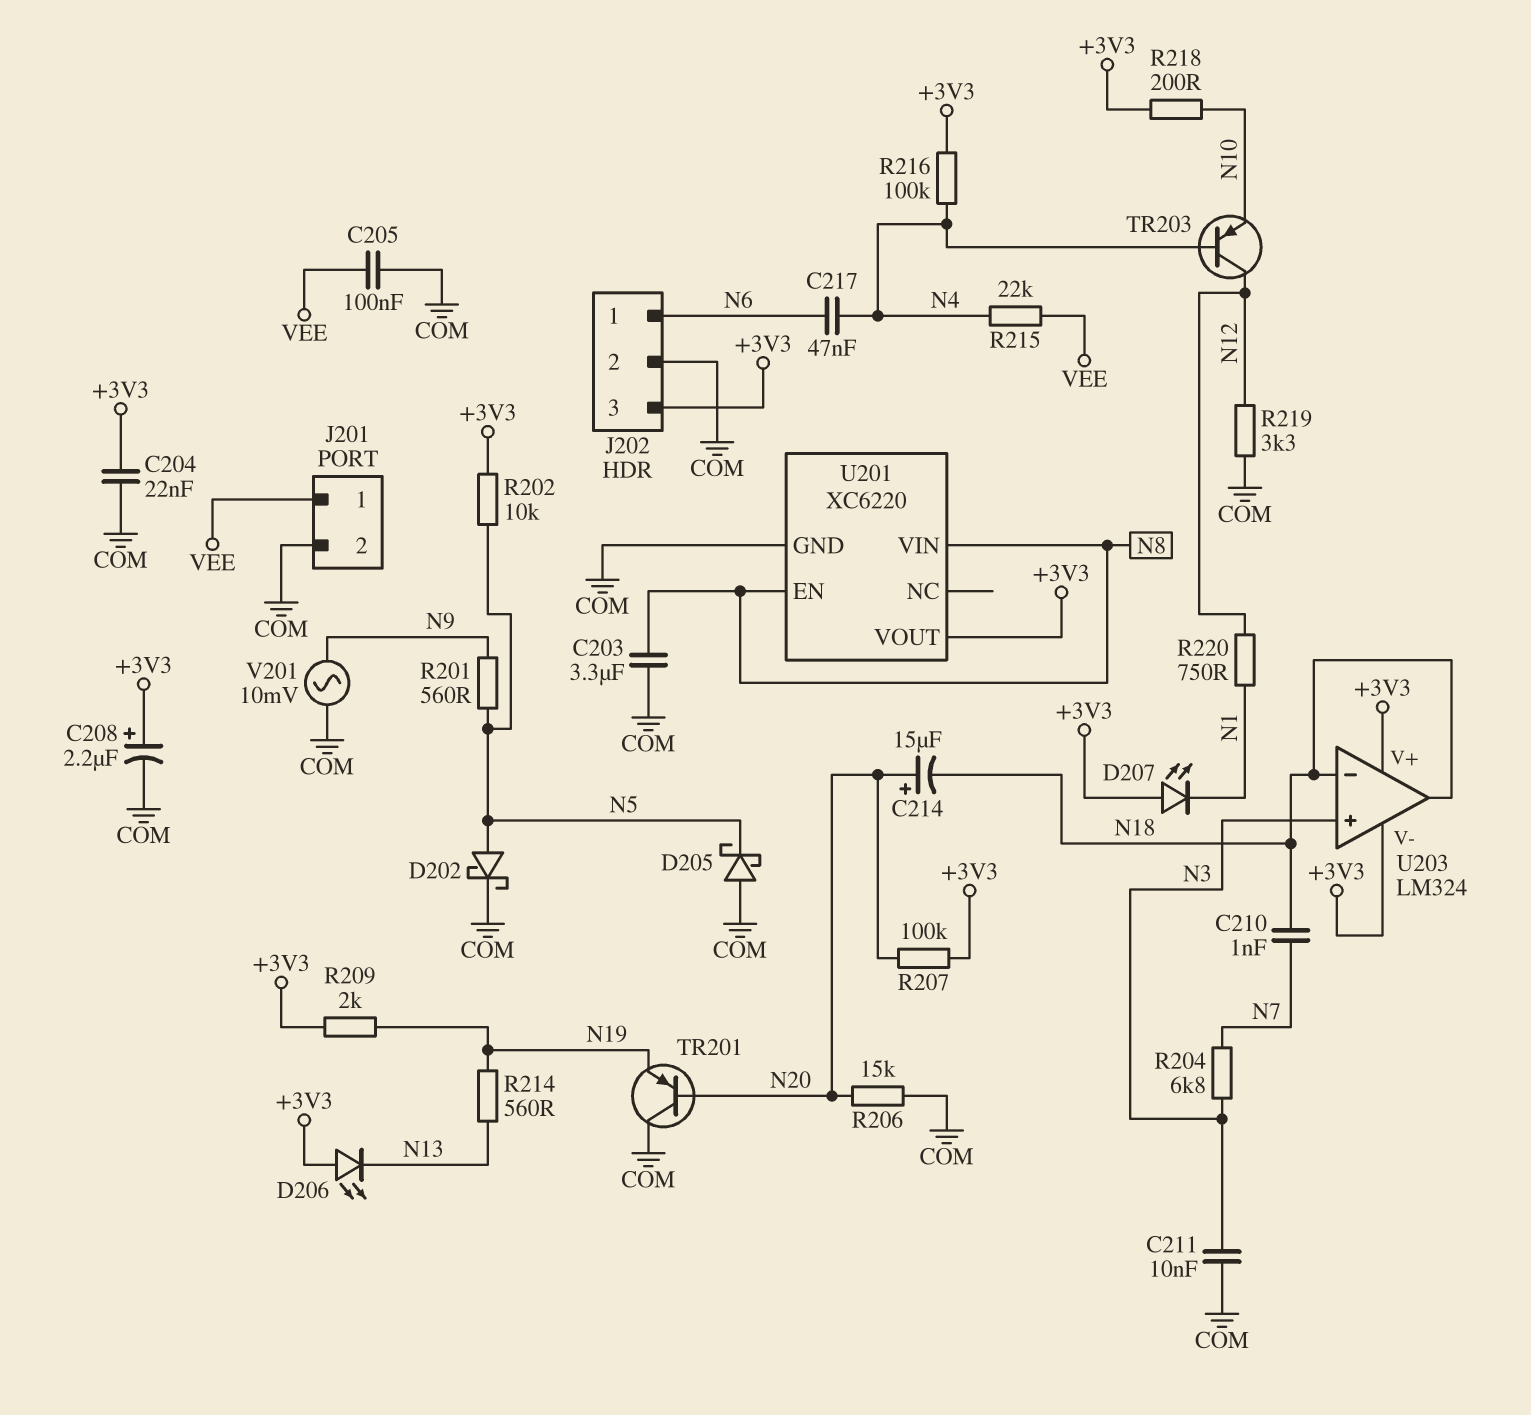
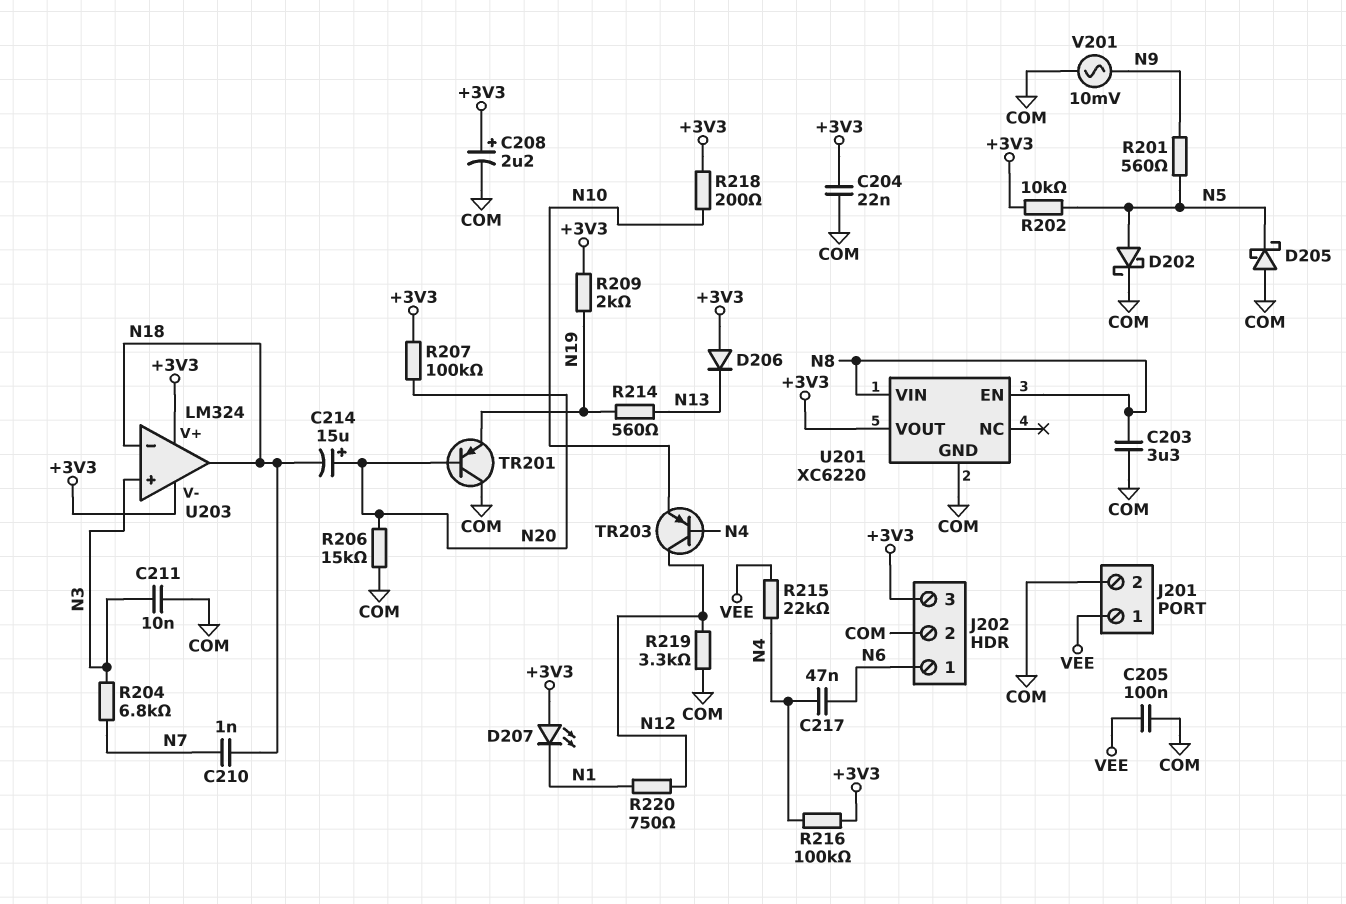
D206: LED (A +3V3, K N13) -> diode (A +3V3, K N13)

